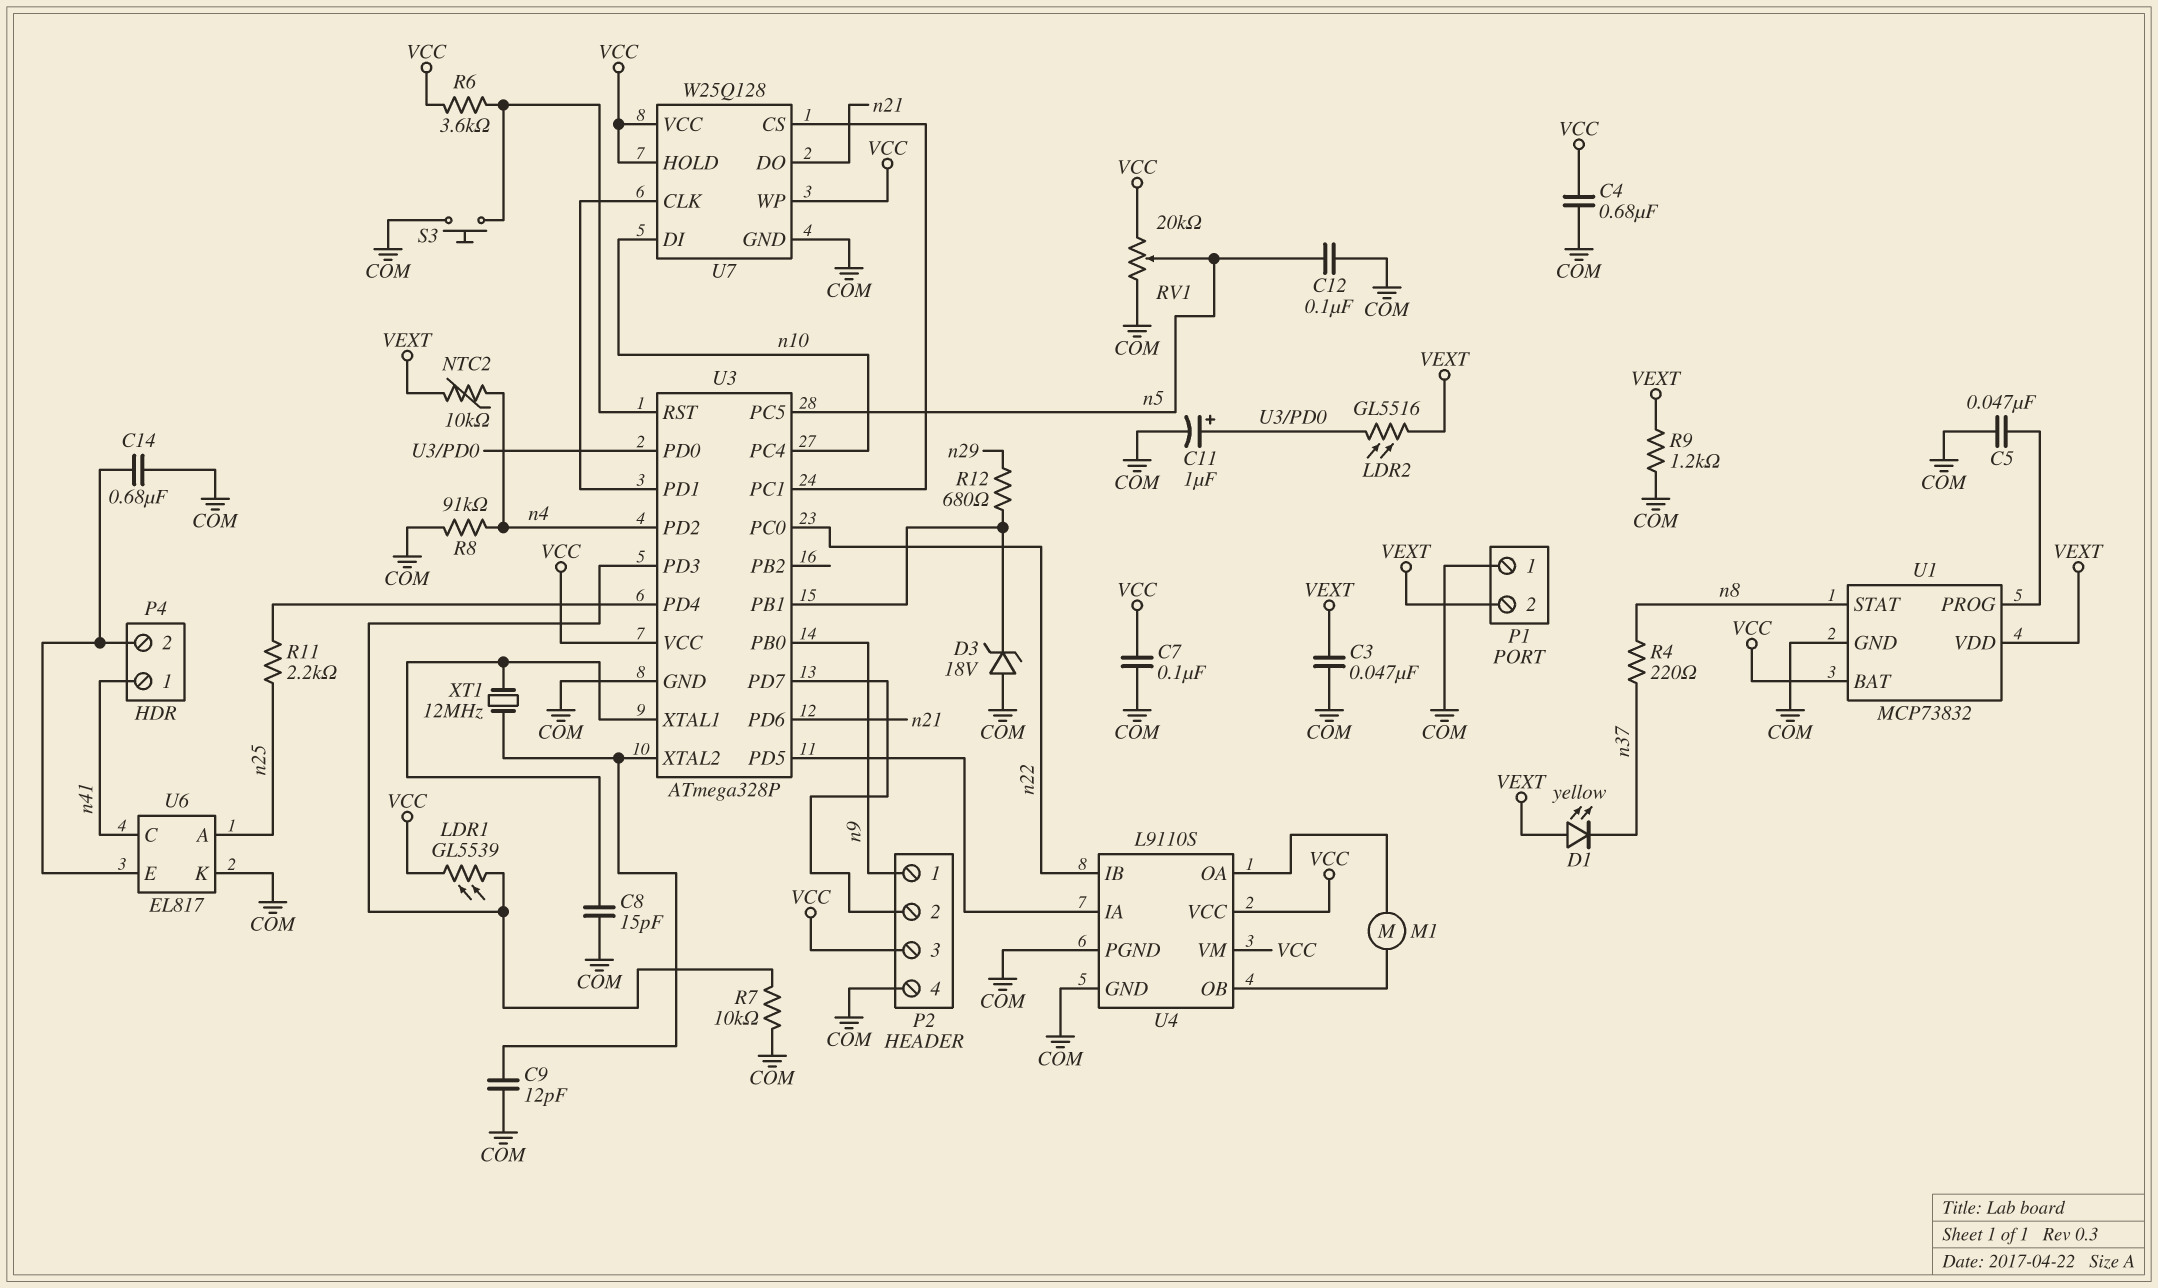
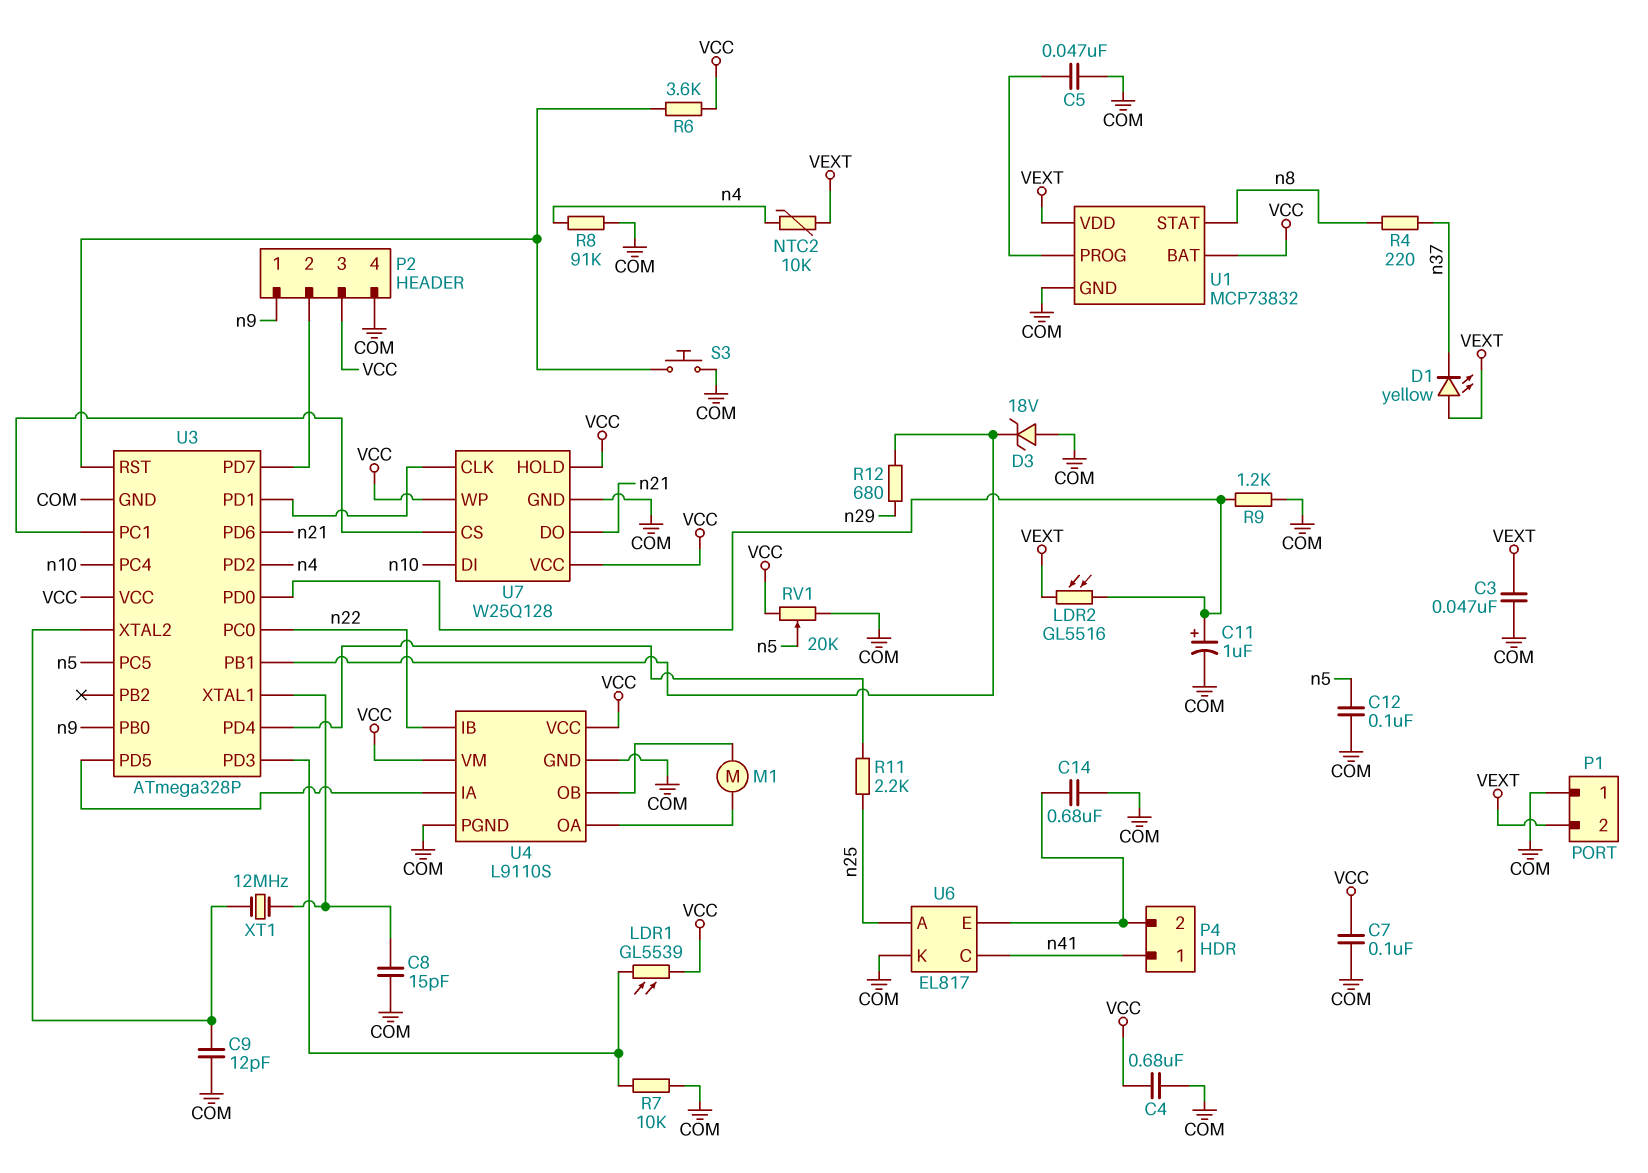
R9: 1.2k (COM, VEXT) -> 1.2k (COM, U3/PD0)

